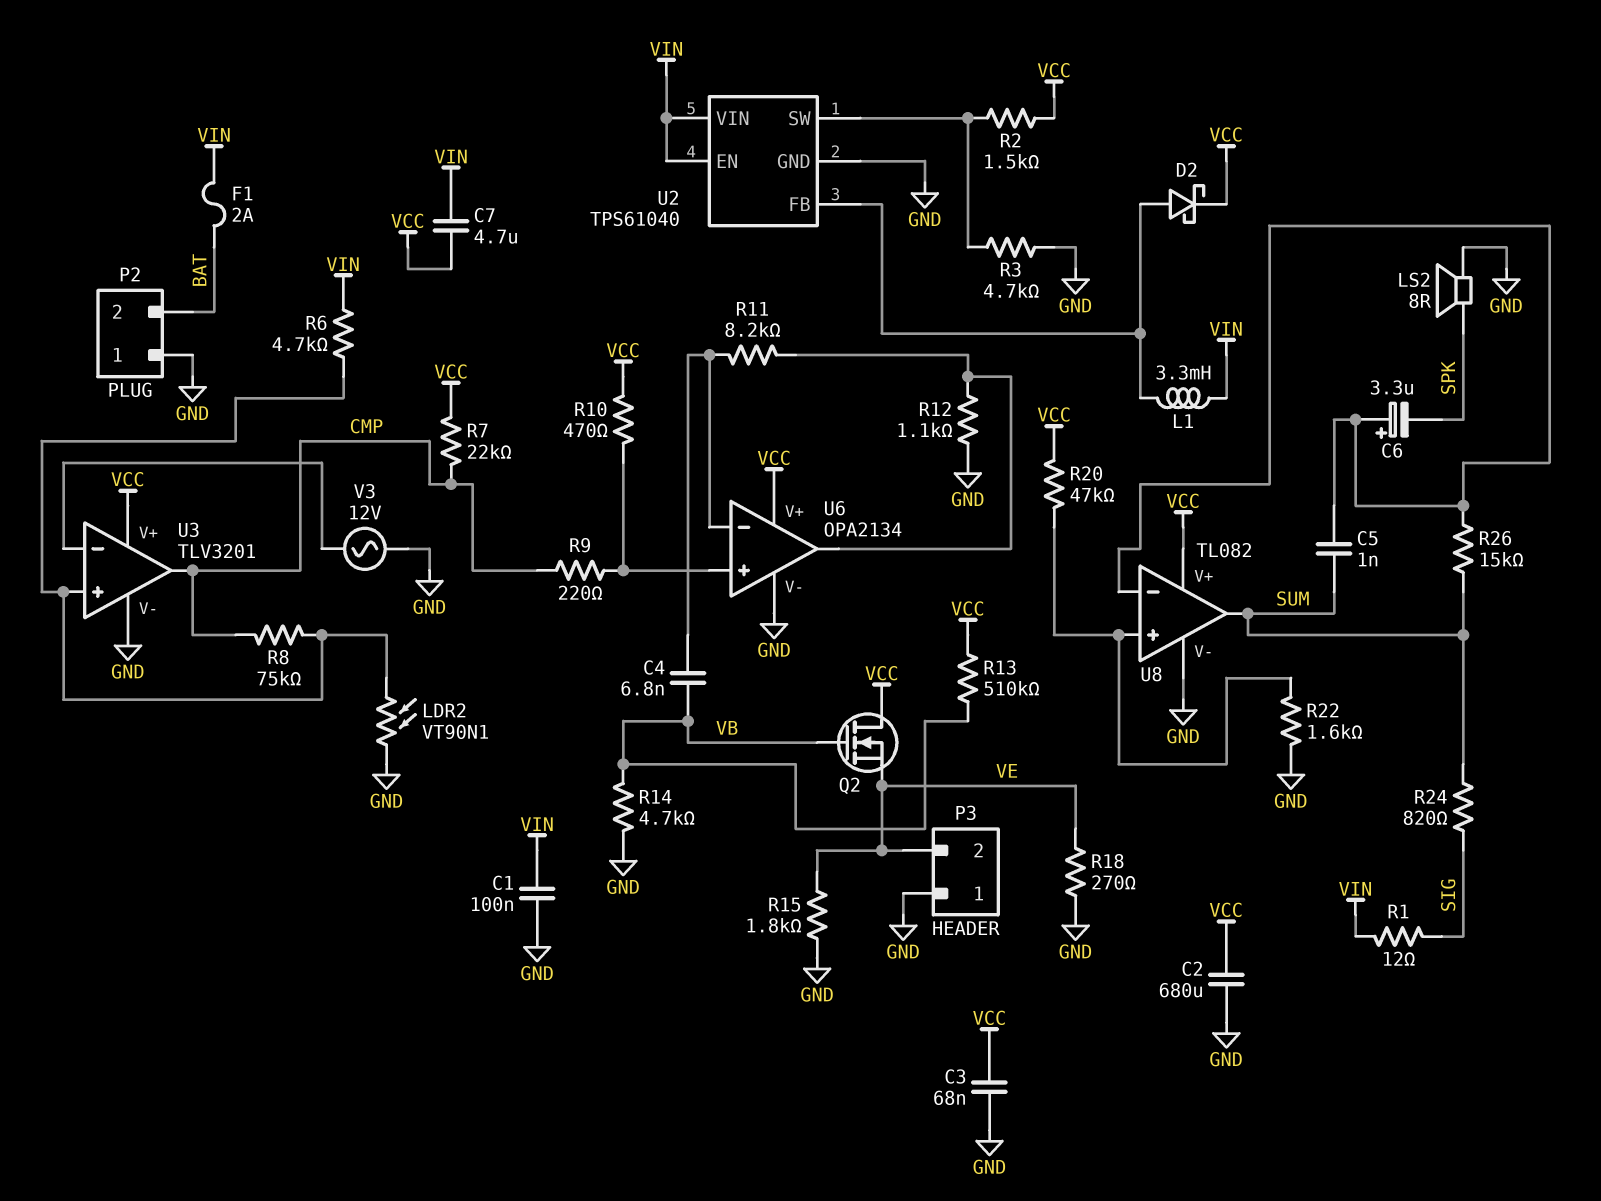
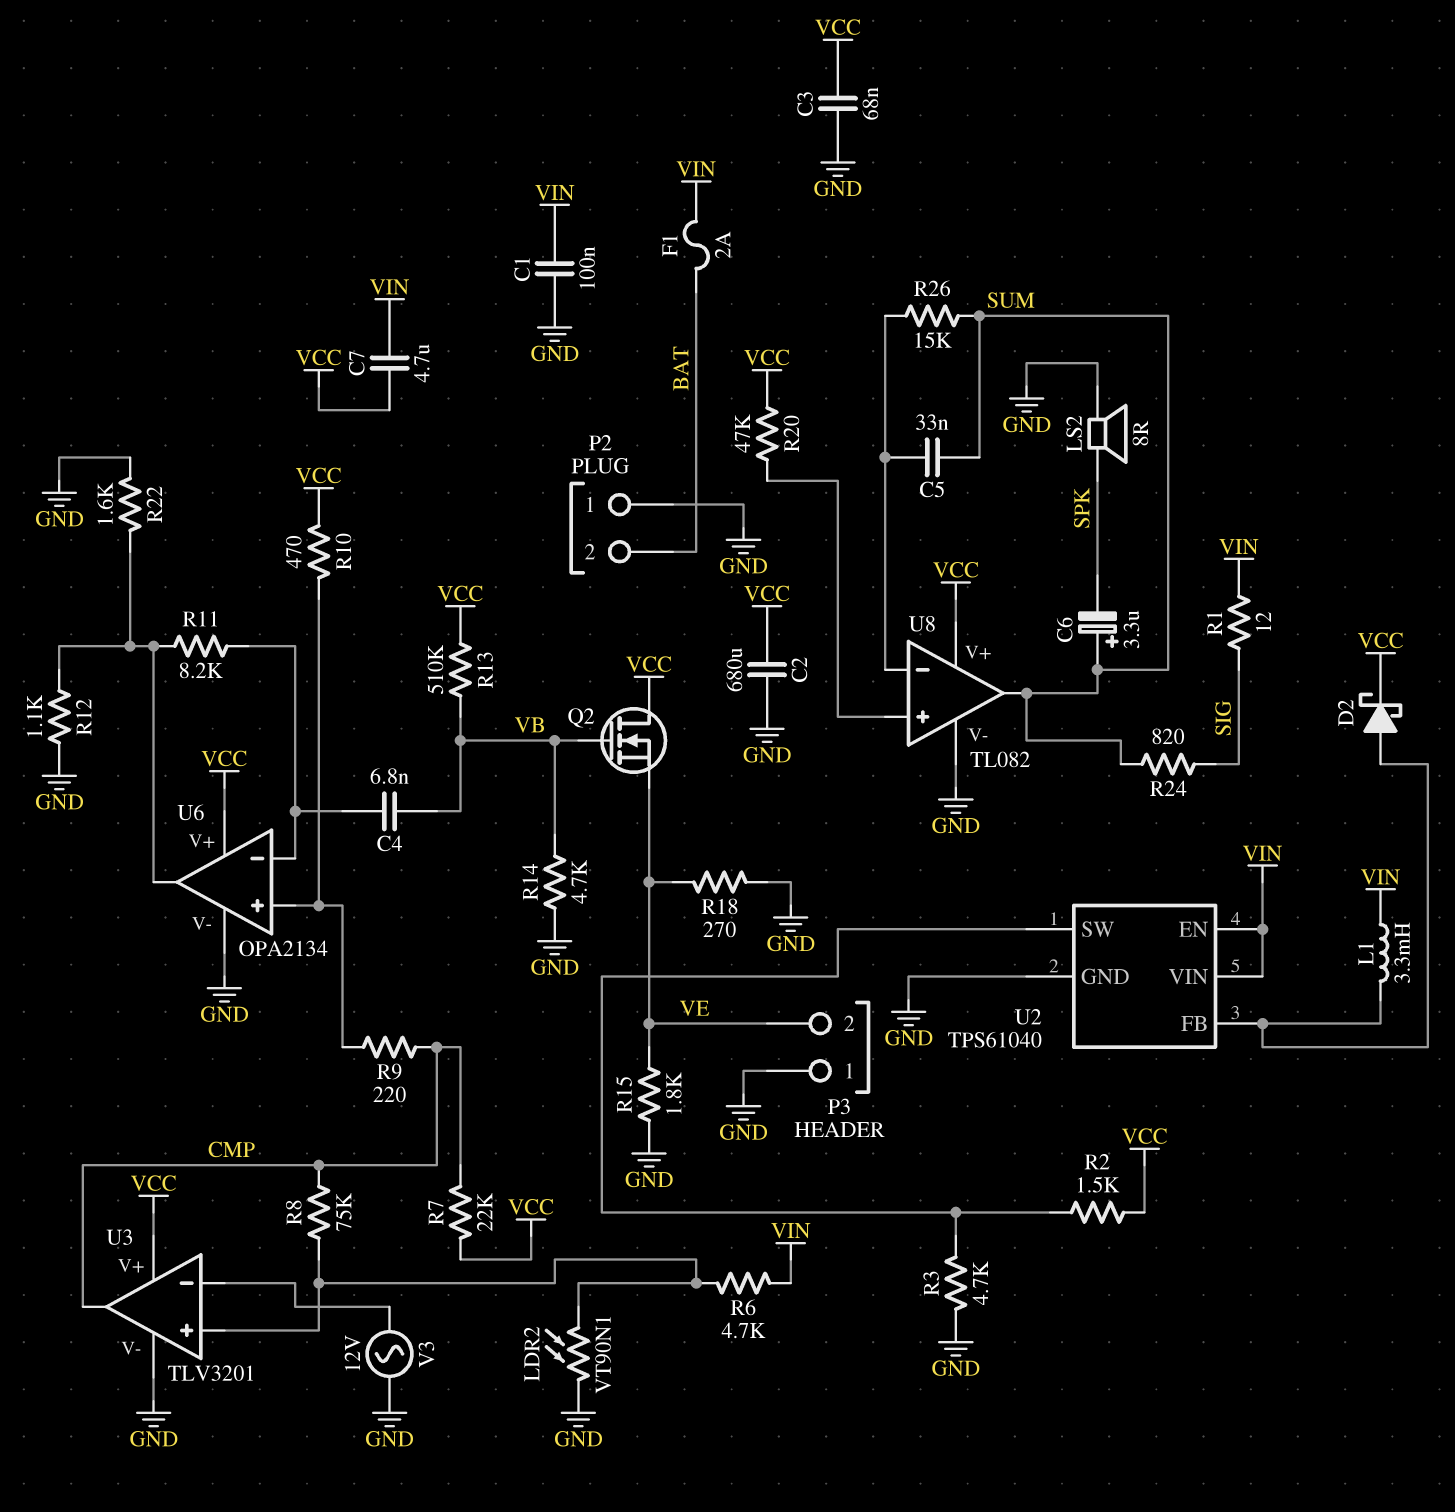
C5: 1nF (SUM, U8/in-) -> 33nF (SUM, U8/in-)
C6: 3.3uF (plus U8/in-, minus SPK) -> 3.3uF (plus SUM, minus SPK)
R22: 1.6k (GND, U8/in+) -> 1.6k (GND, U6/out)

